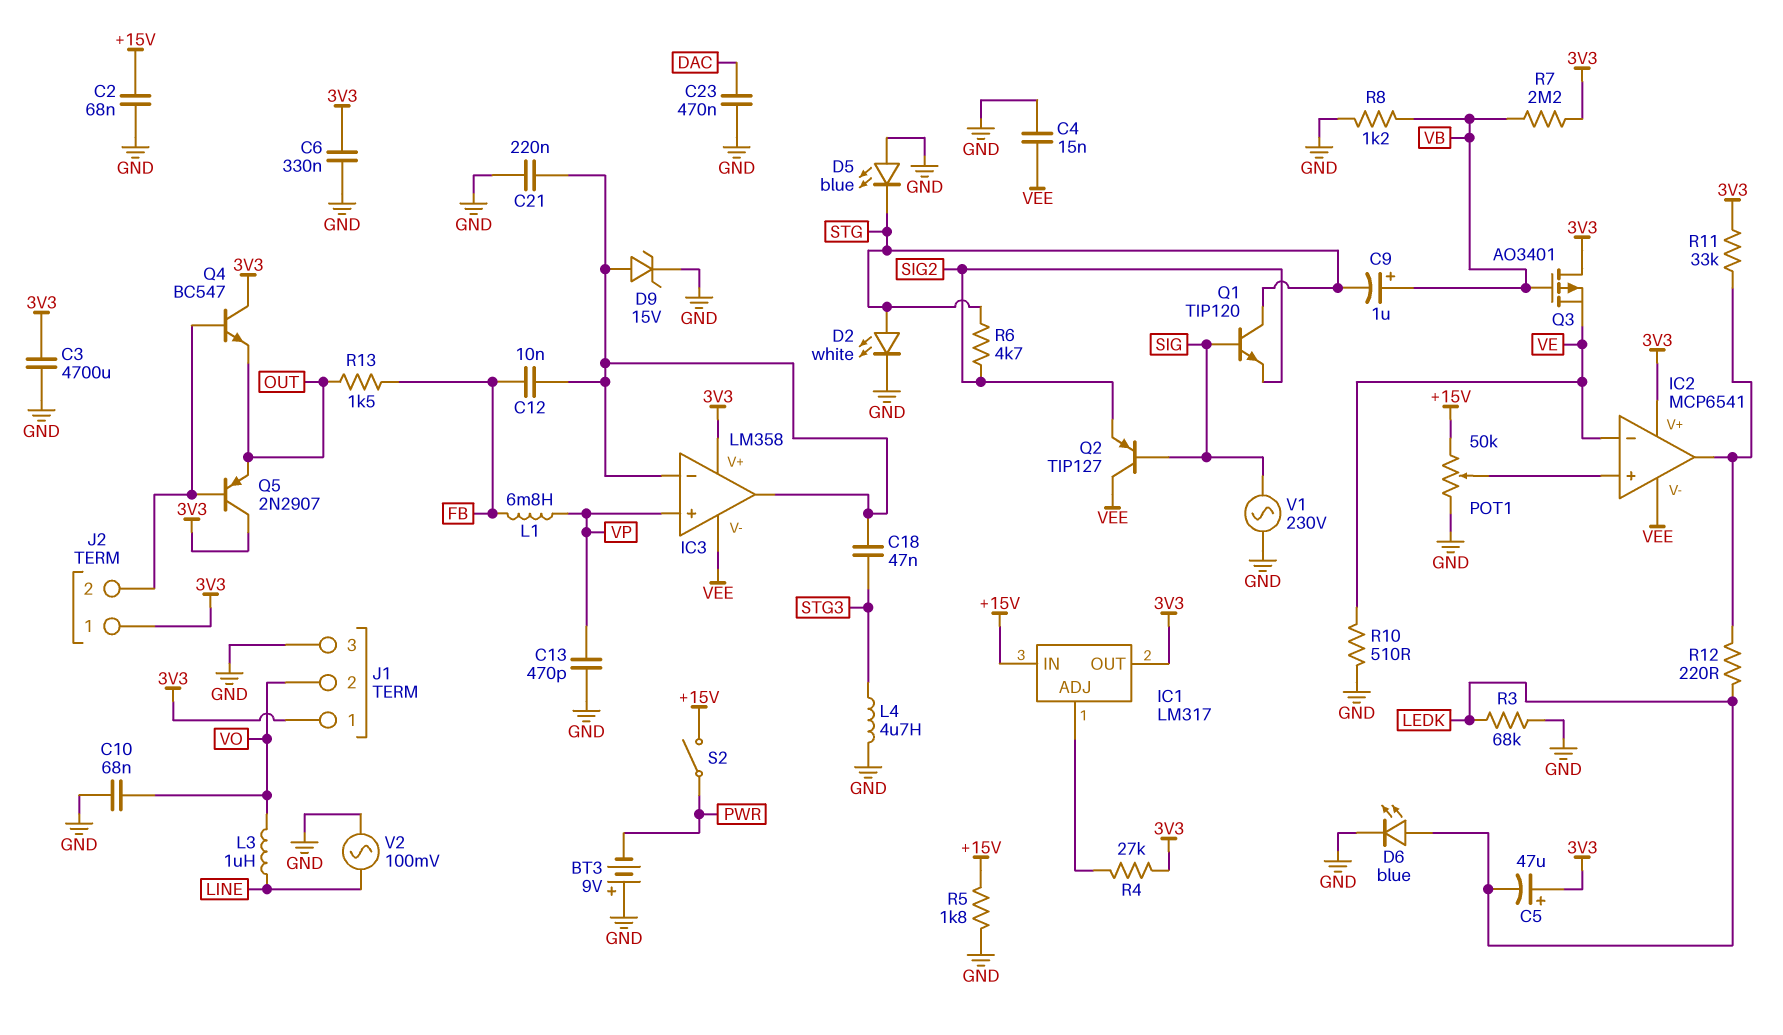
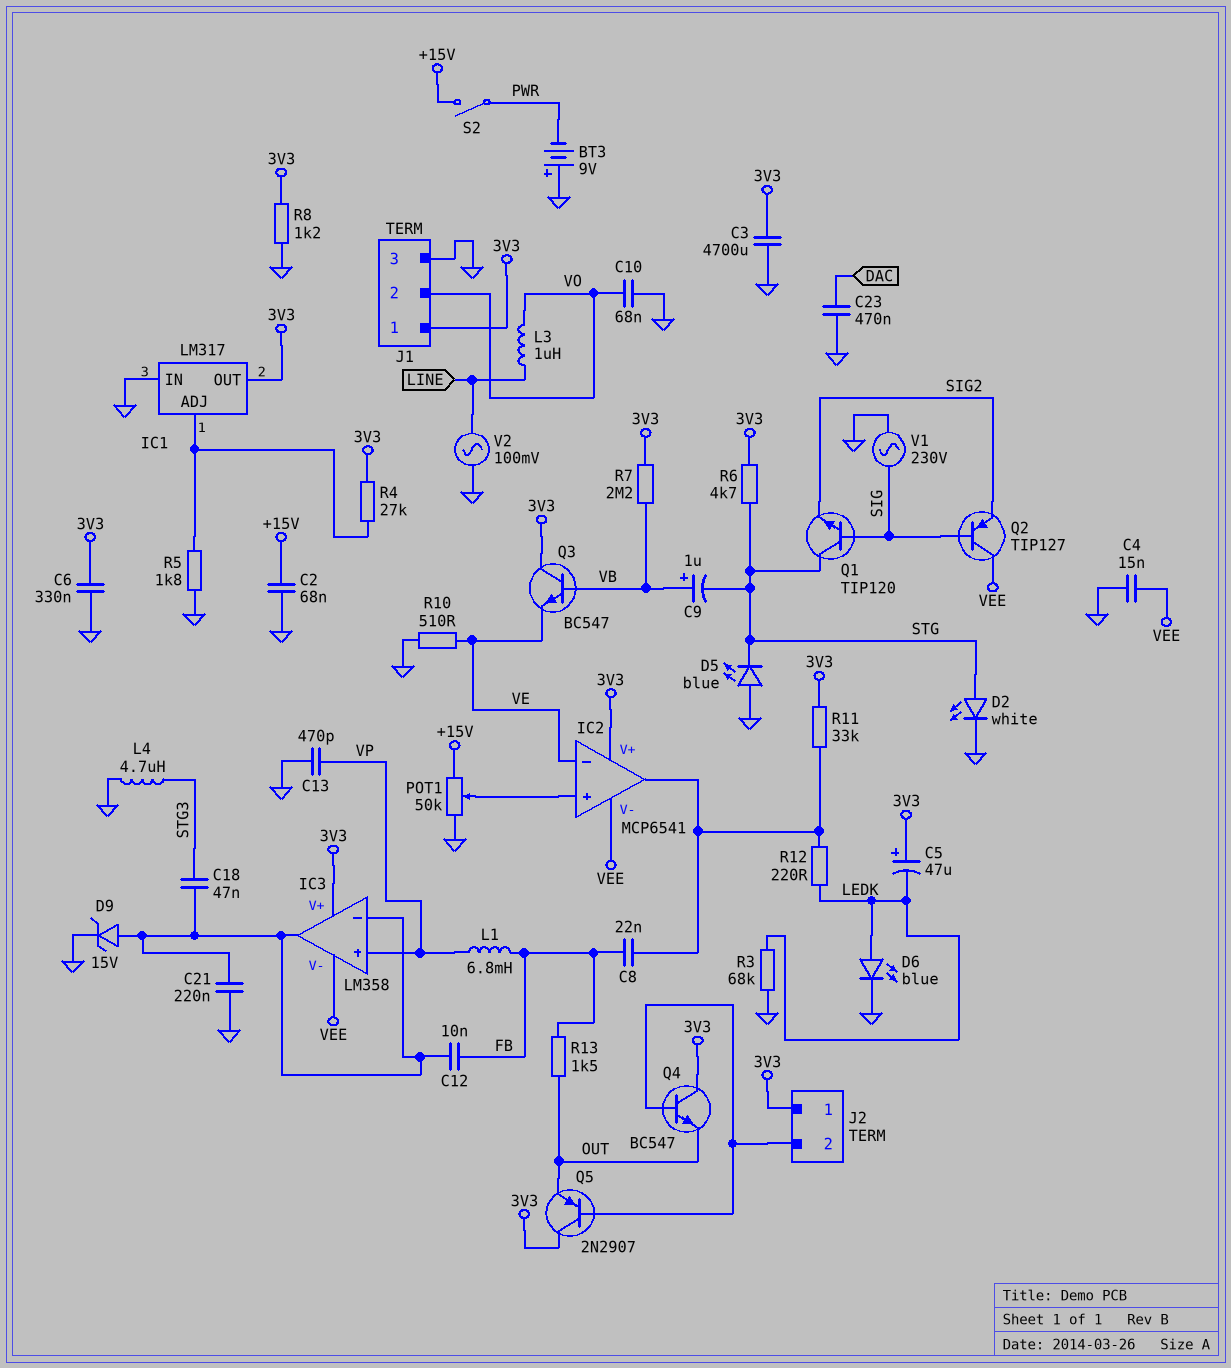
C8: none -> 22nF (FB, IC2/out)
IC1 pin IN: +15V -> GND
Q3: PMOS AO3401 (G VB, D 3V3, S VE) -> NPN BC547 (B VB, C 3V3, E VE)
R5: 1.8k (+15V, GND) -> 1.8k (GND, IC1/ADJ)
R6: 4.7k (SIG2, STG) -> 4.7k (3V3, STG)
R8: 1.2k (GND, VB) -> 1.2k (3V3, GND)

